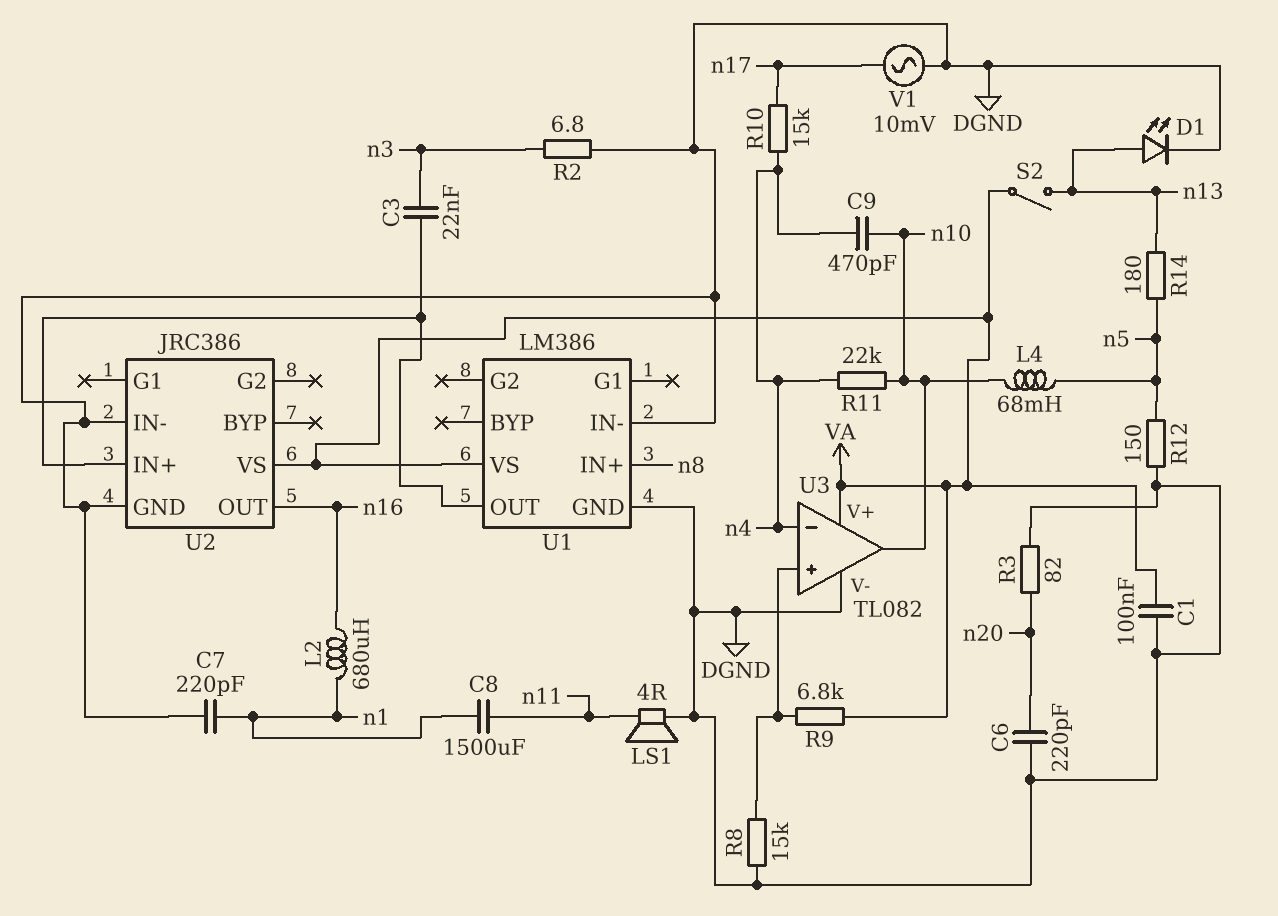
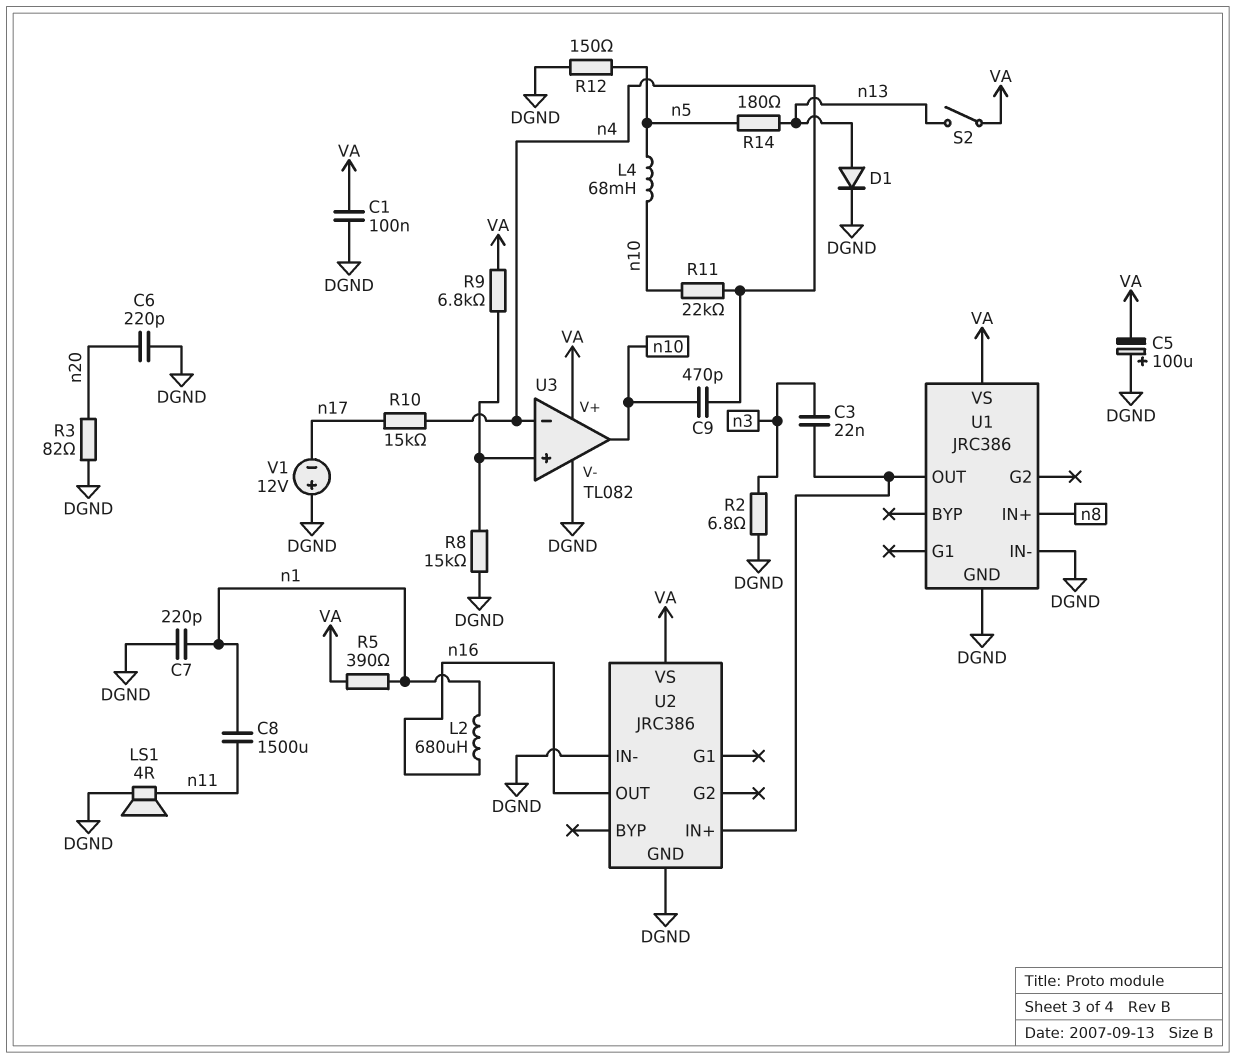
C5: none -> 100uF (plus DGND, minus VA)
D1: LED (A n13, K DGND) -> diode (A n13, K DGND)
R5: none -> 390 (VA, n1)
U1: LM386 -> JRC386
V1: AC 10mV (DGND, n17) -> 12V (plus DGND, minus n17)

